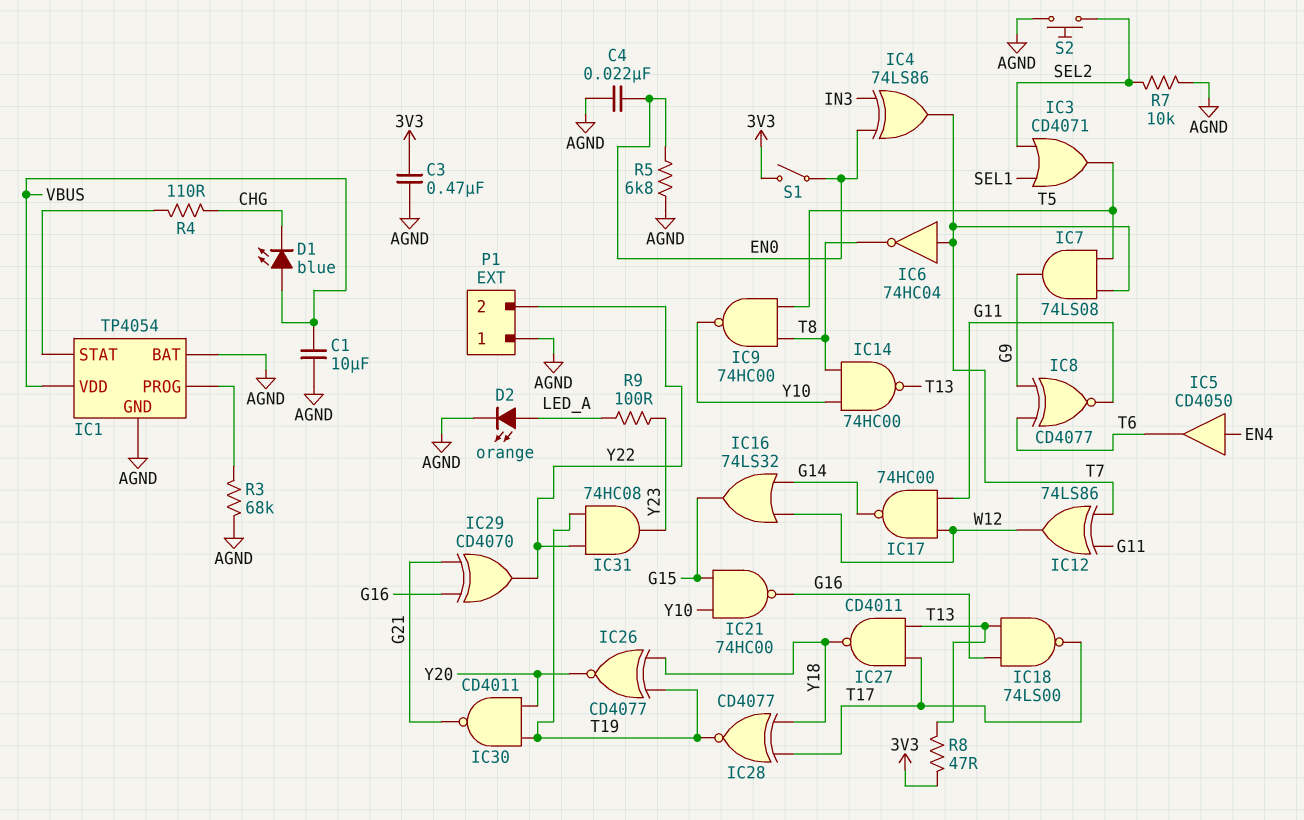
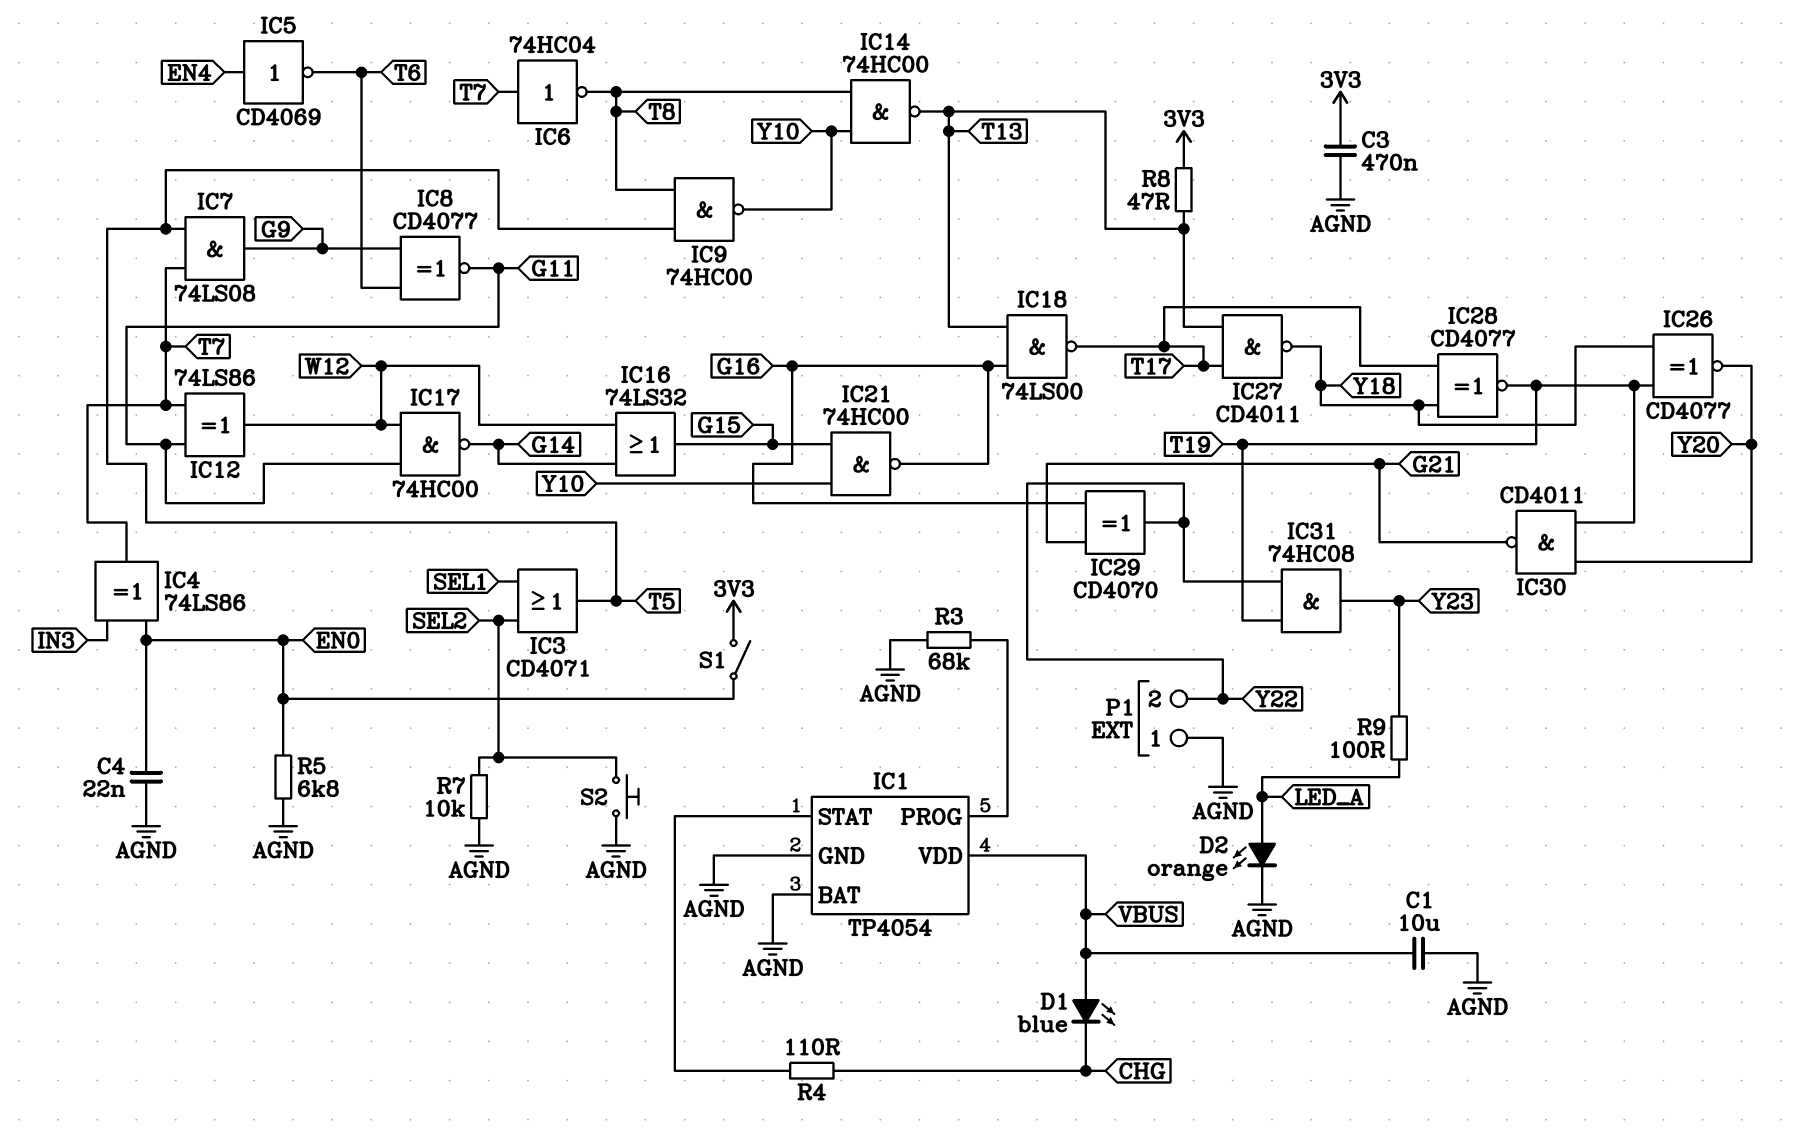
IC5: buffer CD4050 (in EN4, out T6) -> NOT CD4069 (in EN4, out T6)

